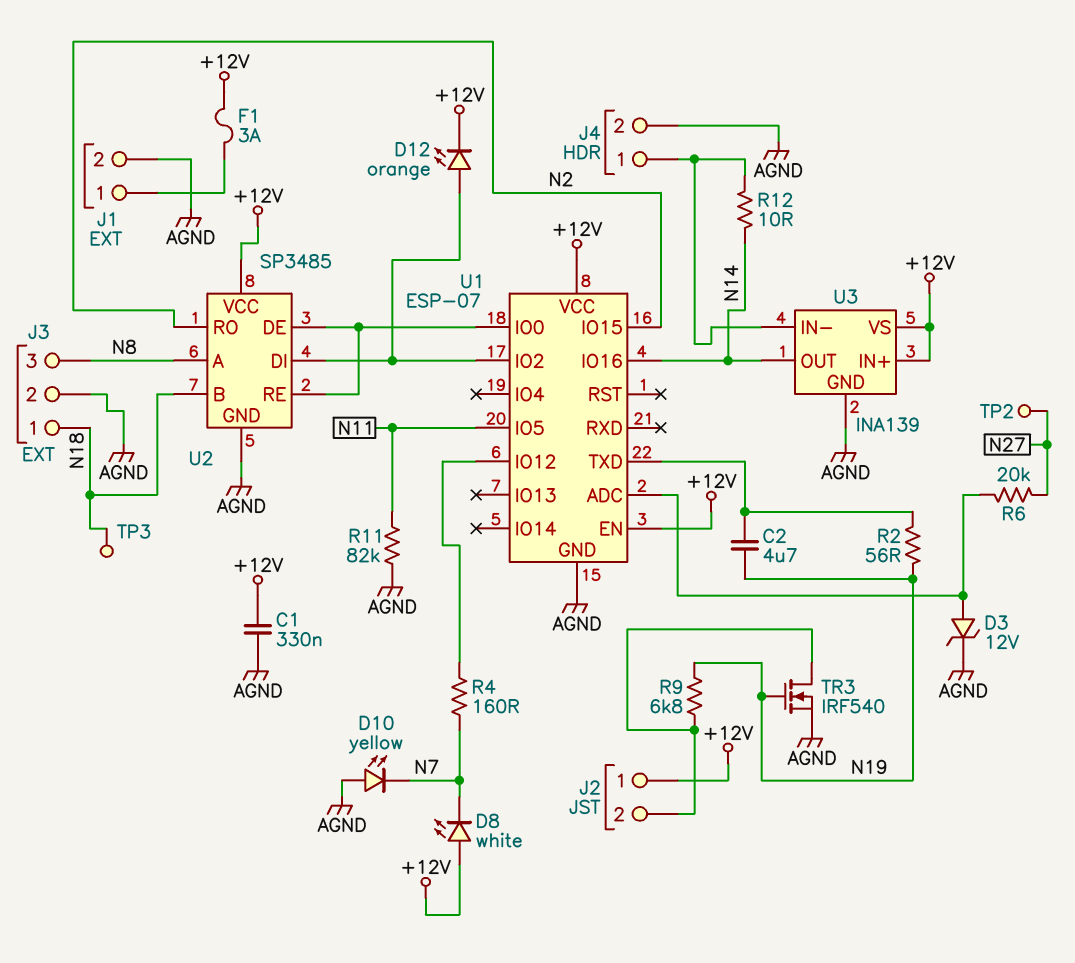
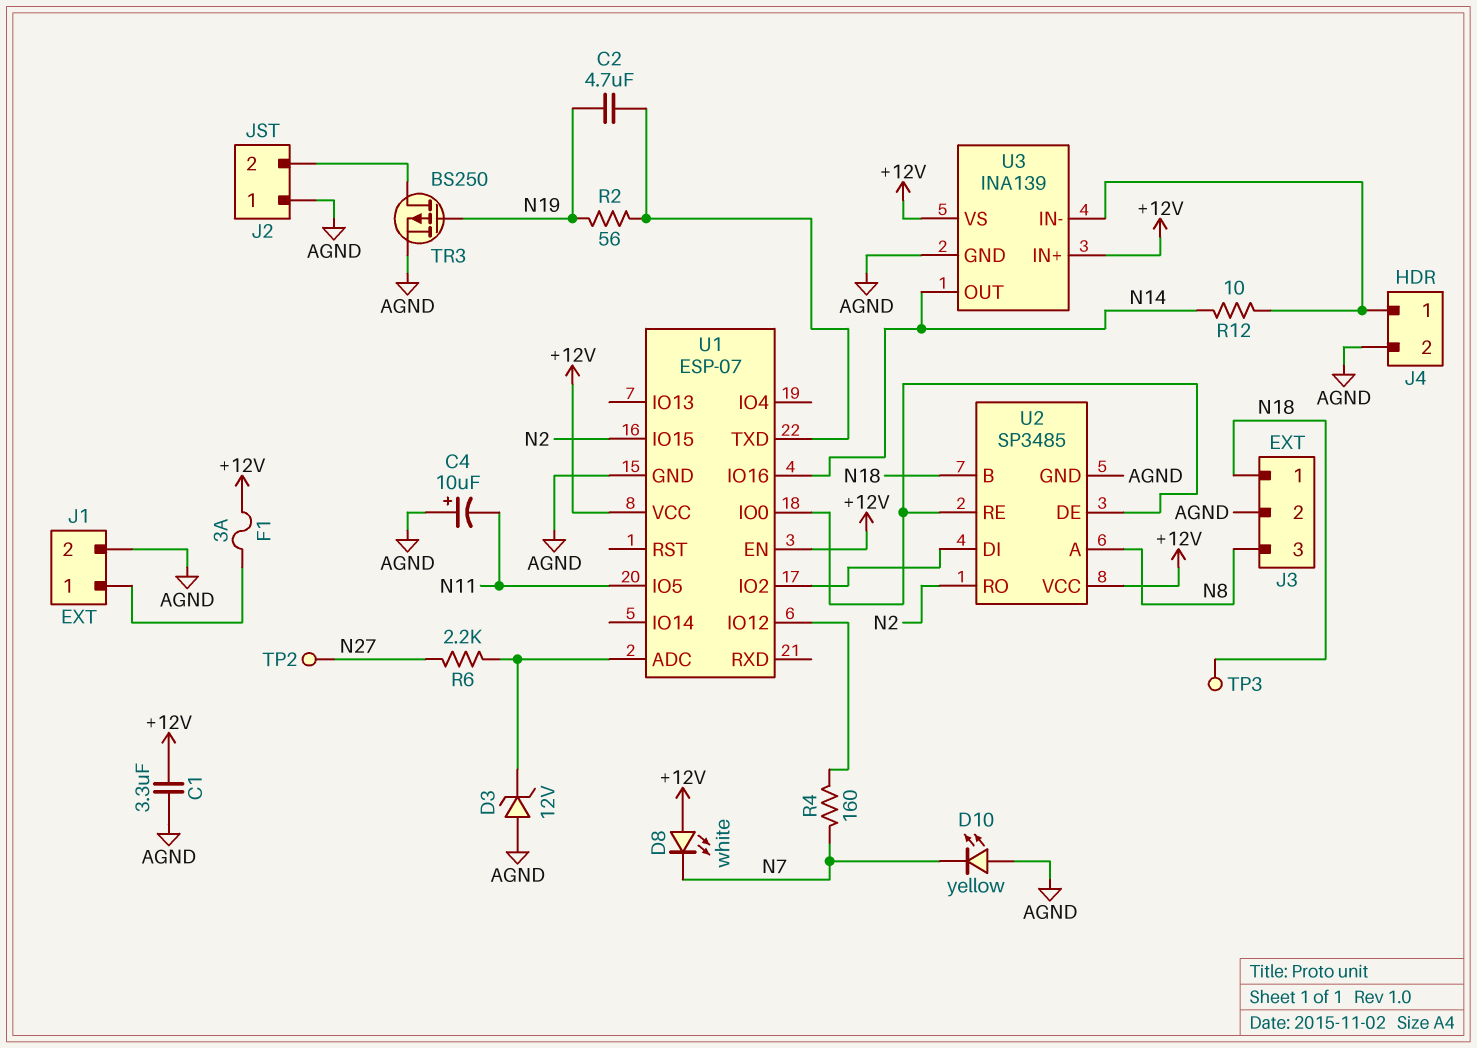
C1: 330nF (+12V, AGND) -> 3.3uF (+12V, AGND)
C4: none -> 10uF (plus AGND, minus N11)
D3: zener 12V (A U1/ADC, K AGND) -> zener 12V (A AGND, K U1/ADC)
D12: LED orange (A U1/IO2, K +12V) -> none
J2 pin 1: +12V -> AGND
R6: 20k (N27, U1/ADC) -> 2.2k (N27, U1/ADC)
R9: 6.8k (J2/2, N19) -> none
R11: 82k (AGND, N11) -> none
TR3: NMOS IRF540 (G N19, D J2/2, S AGND) -> PMOS BS250 (G N19, D J2/2, S AGND)

